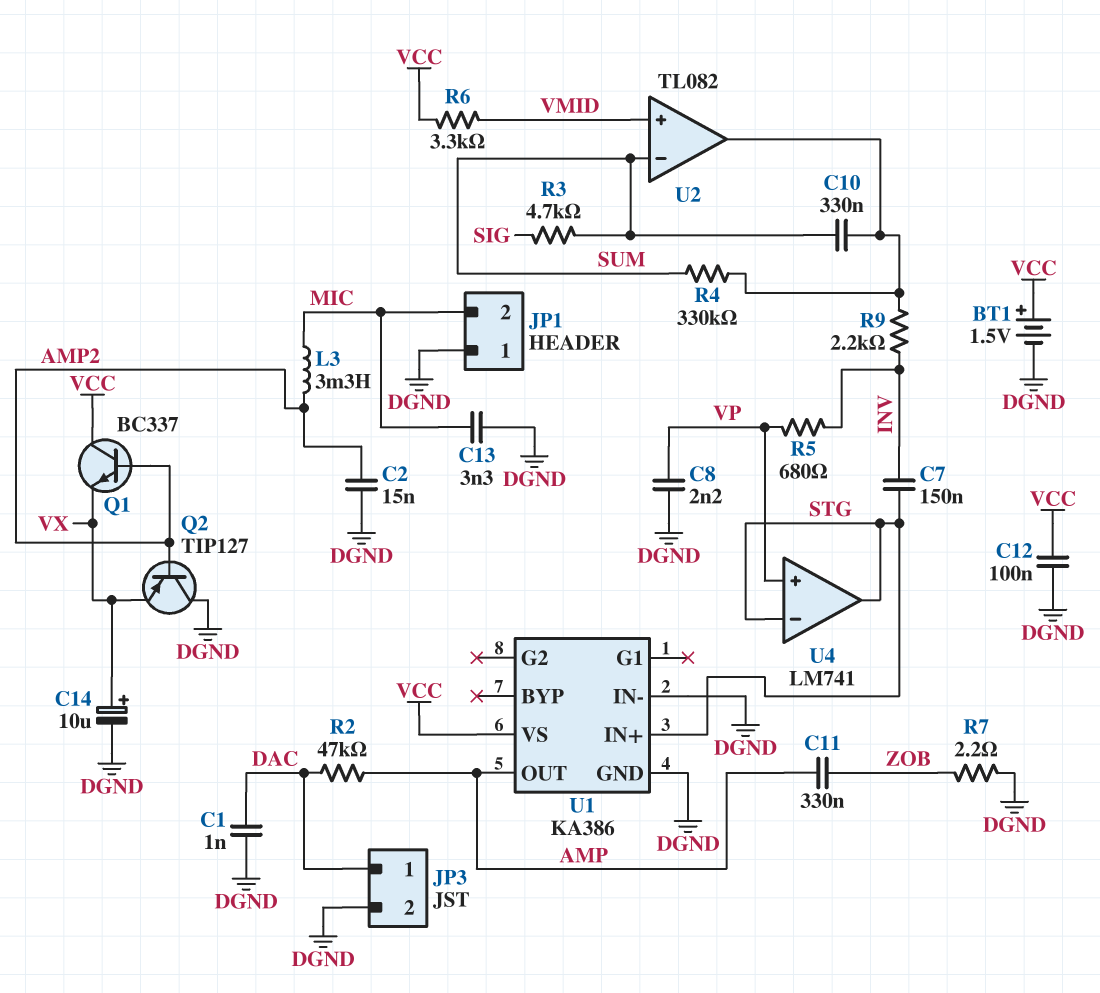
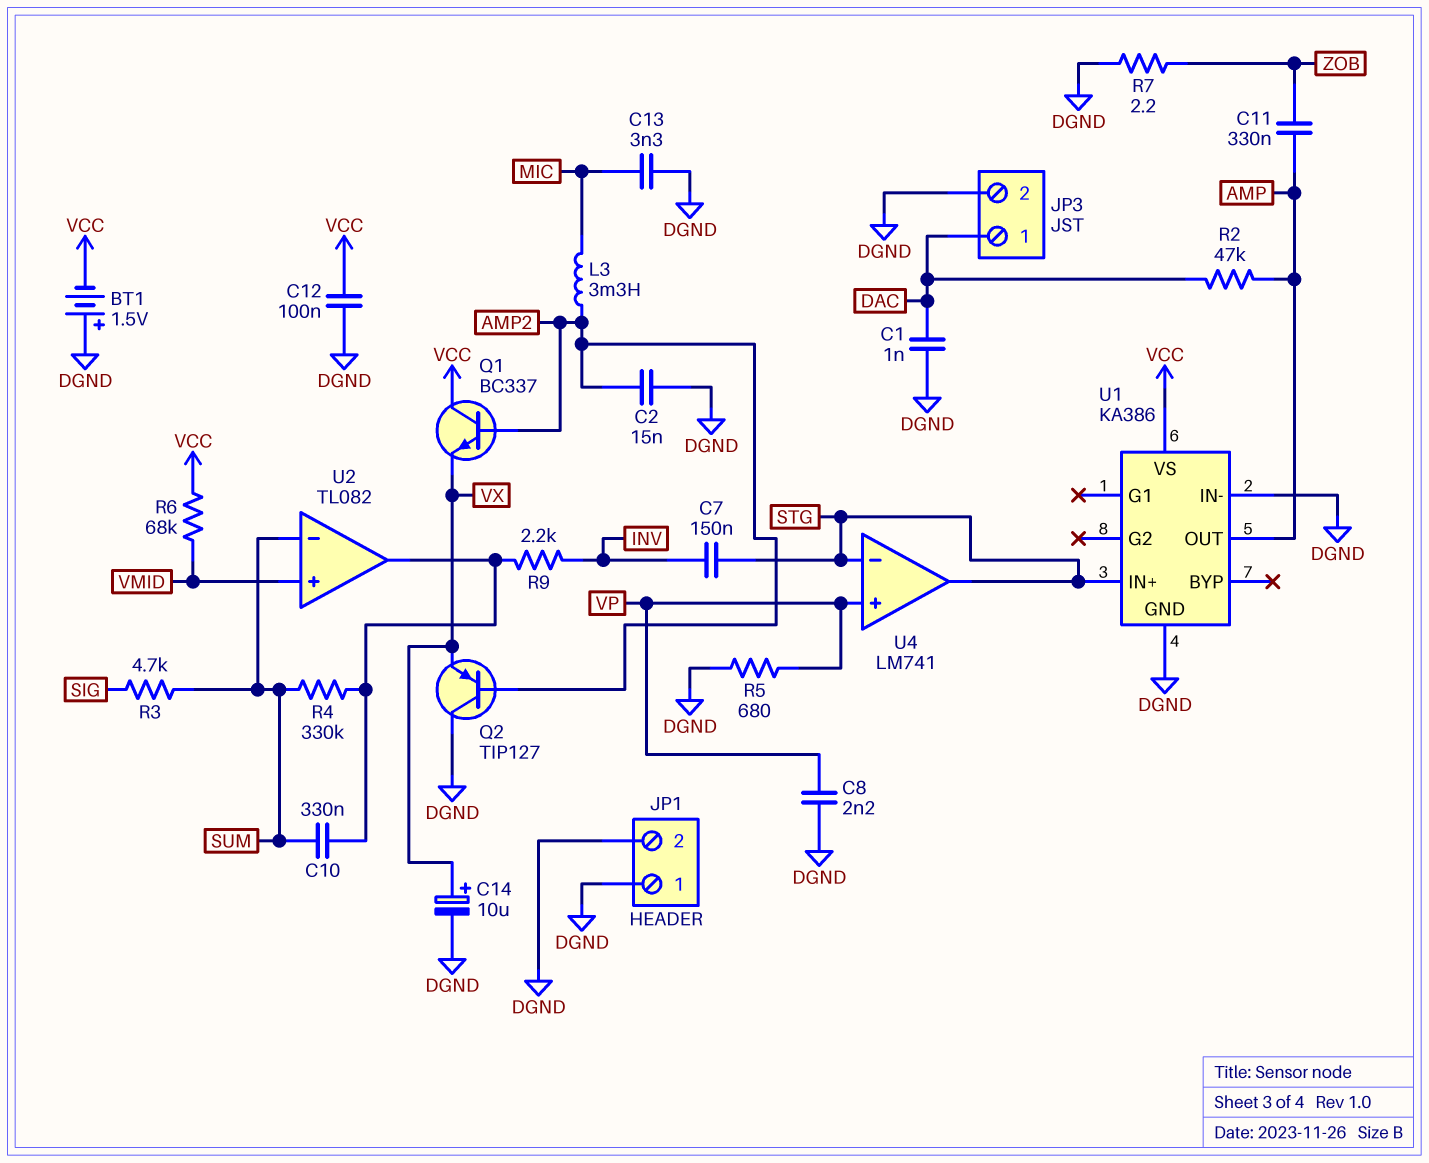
BT1: 1.5V (plus VCC, minus DGND) -> 1.5V (plus DGND, minus VCC)
JP1 pin 2: MIC -> DGND
R5: 680 (INV, VP) -> 680 (DGND, VP)
R6: 3.3k (VCC, VMID) -> 68k (VCC, VMID)

